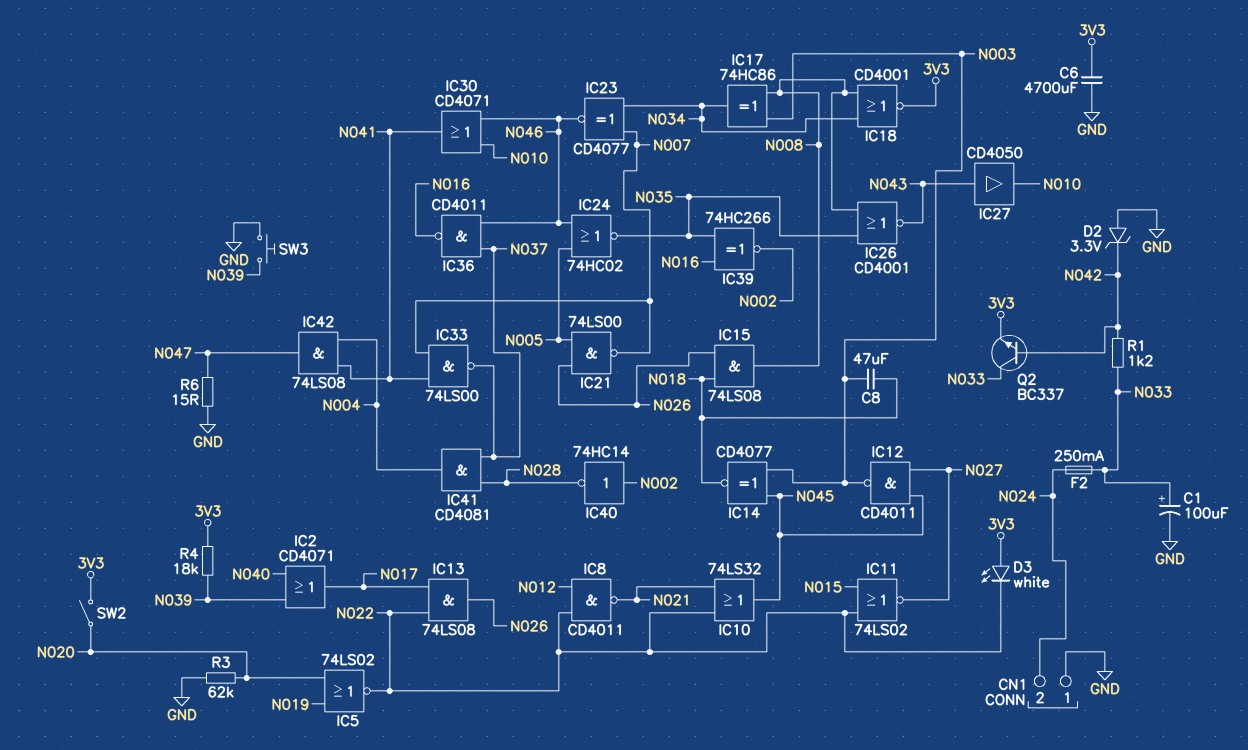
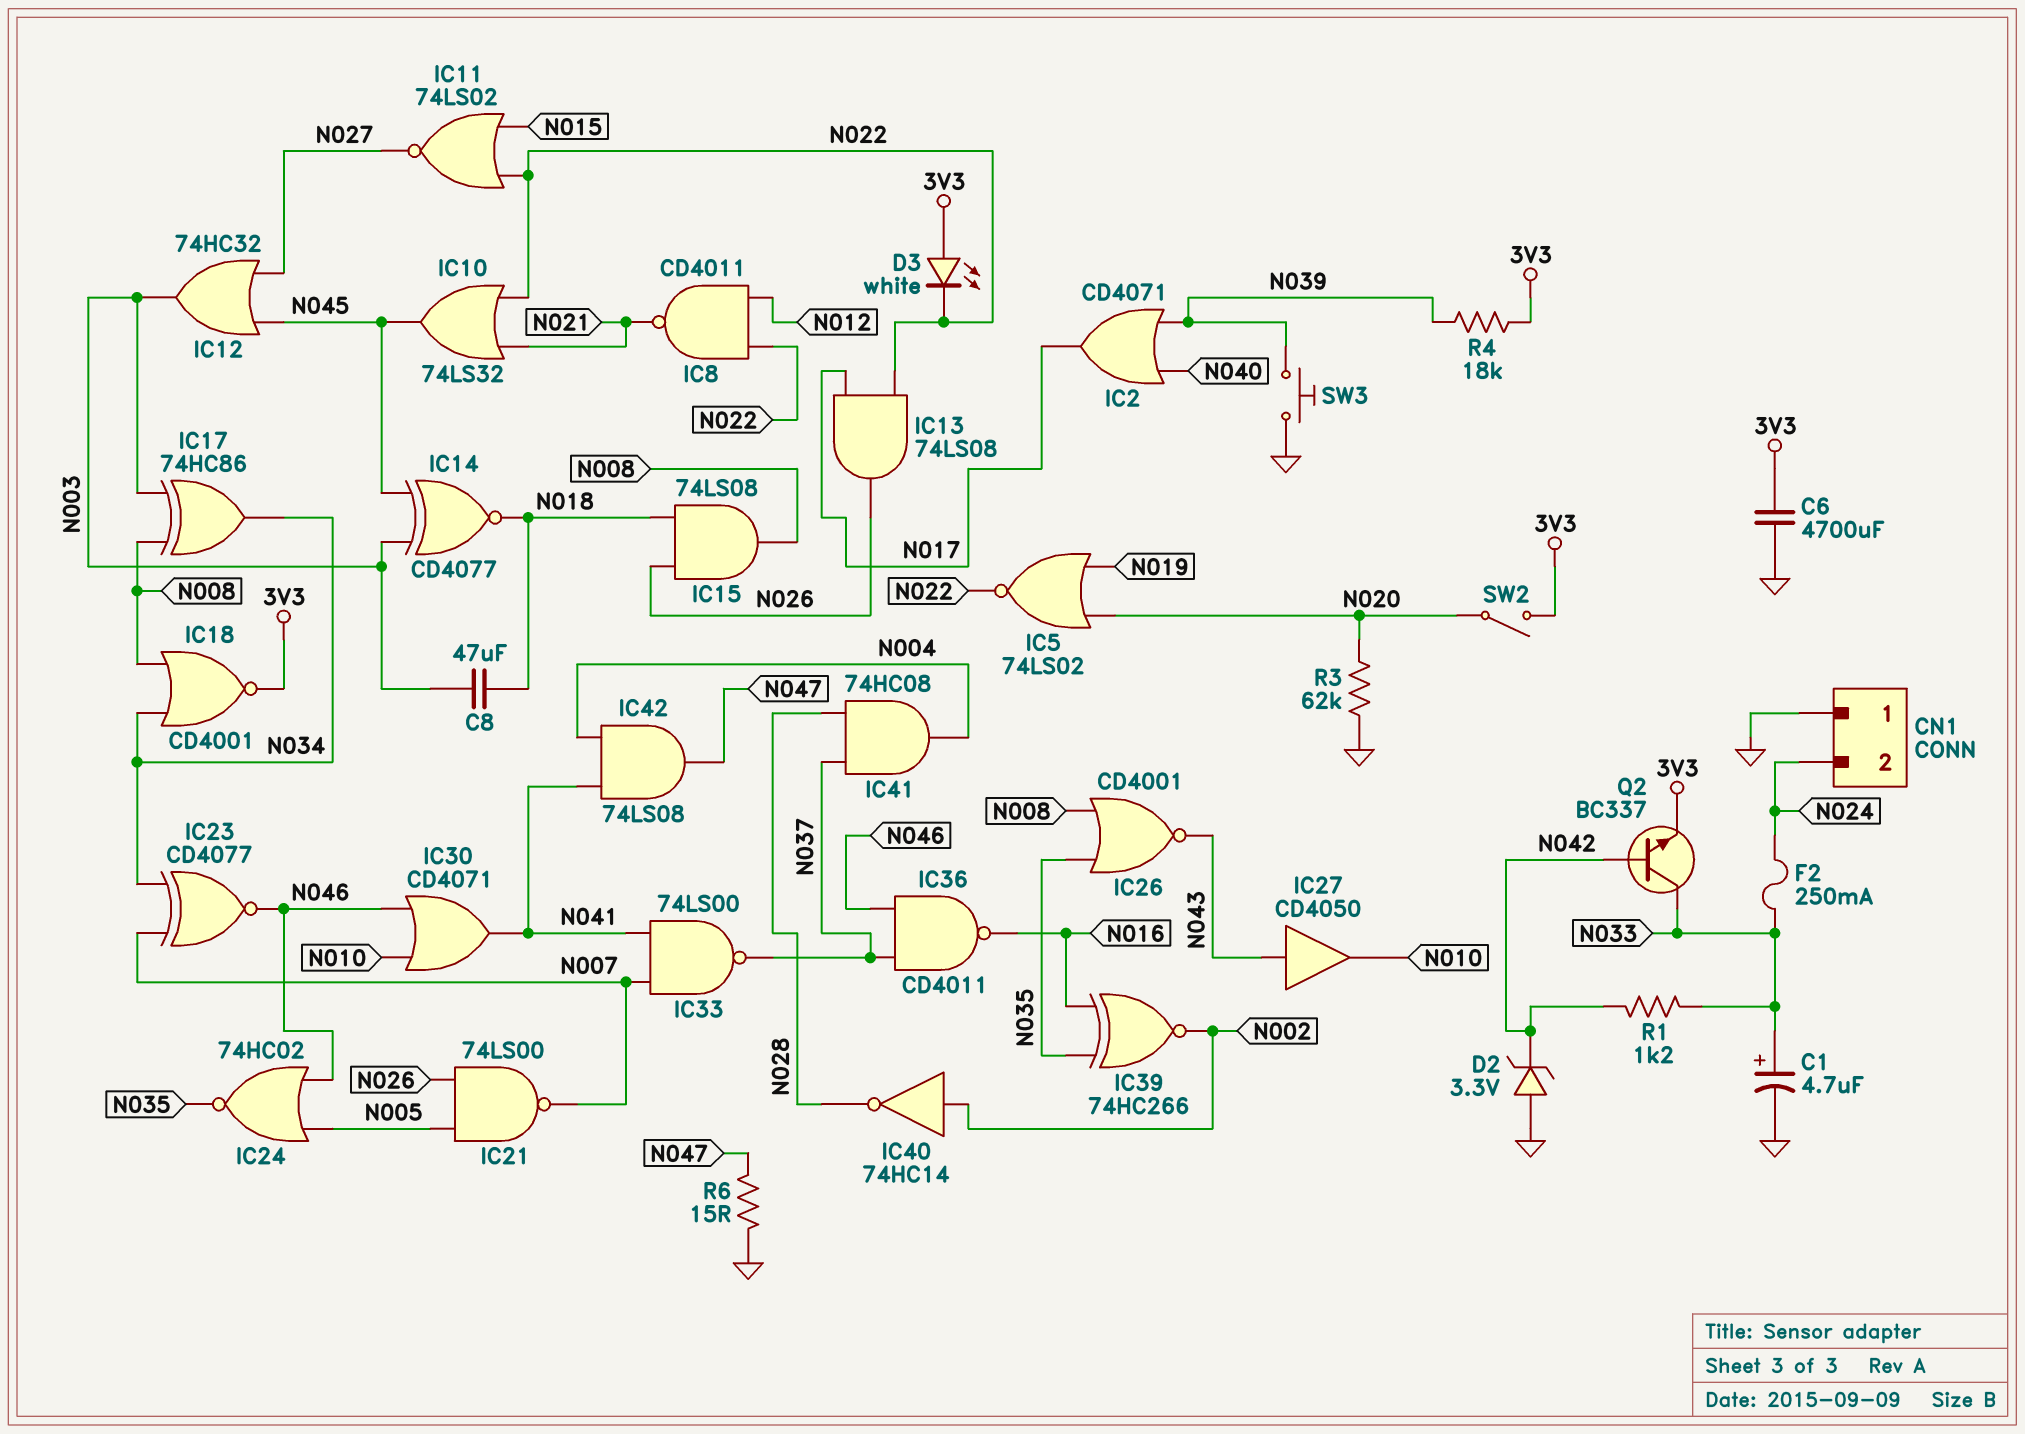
C1: 100uF (plus N033, minus GND) -> 4.7uF (plus N033, minus GND)
IC12: NAND CD4011 (in N027, in N045, out N003) -> OR 74HC32 (in N027, in N045, out N003)
IC41: AND CD4081 (in N028, in N037, out N004) -> AND 74HC08 (in N028, in N037, out N004)

